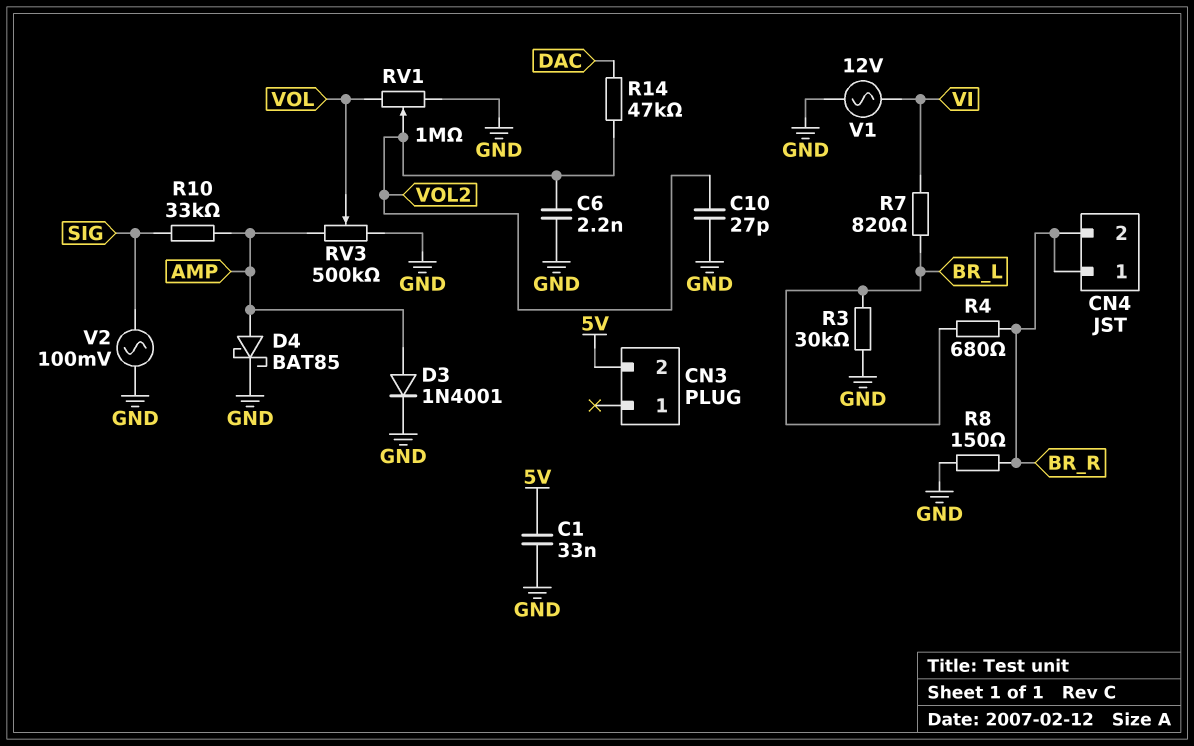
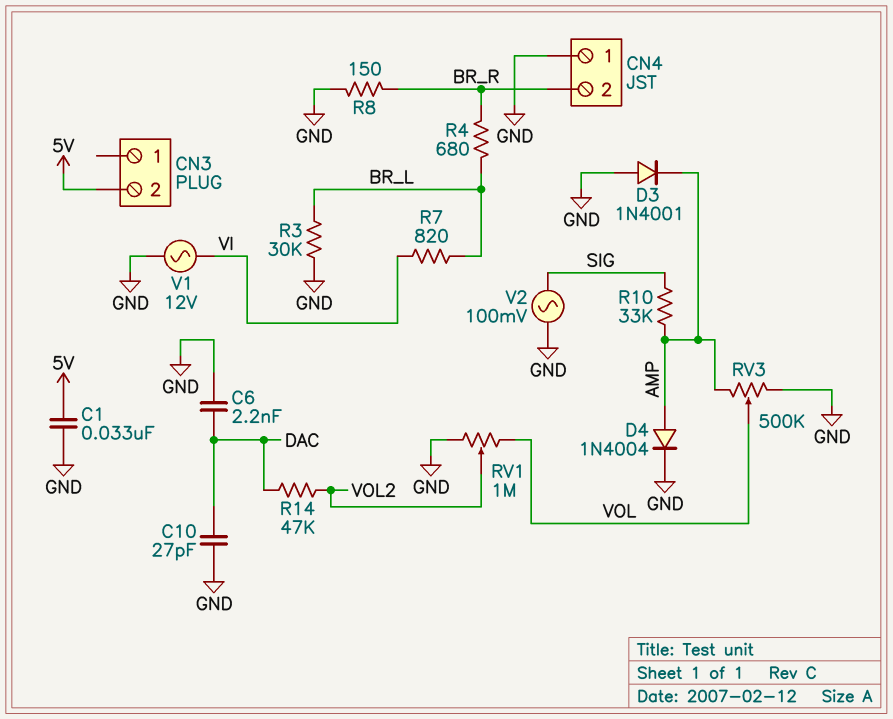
C6: 2.2nF (GND, VOL2) -> 2.2nF (DAC, GND)
C10: 27pF (GND, VOL2) -> 27pF (DAC, GND)
CN4 pin 1: BR_R -> GND
D3: diode 1N4001 (A AMP, K GND) -> diode 1N4001 (A GND, K AMP)
D4: schottky BAT85 (A AMP, K GND) -> diode 1N4004 (A AMP, K GND)

